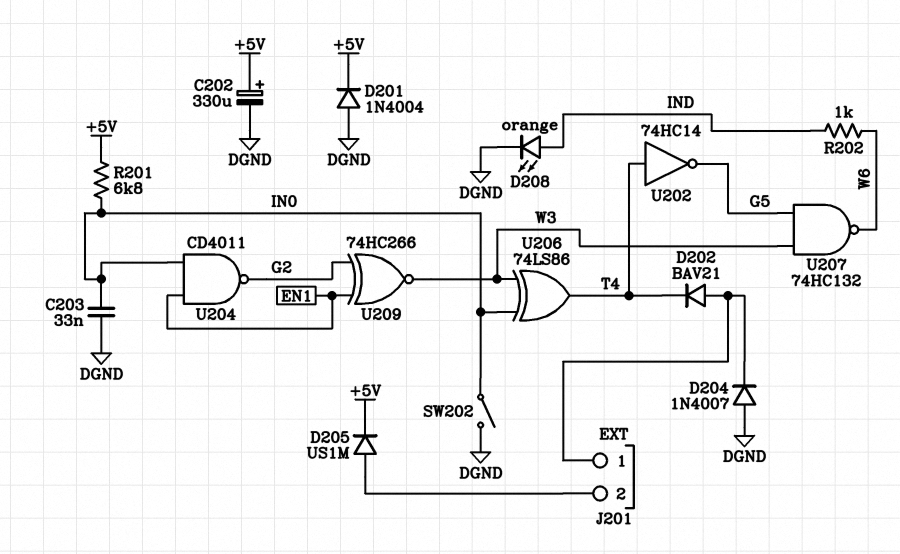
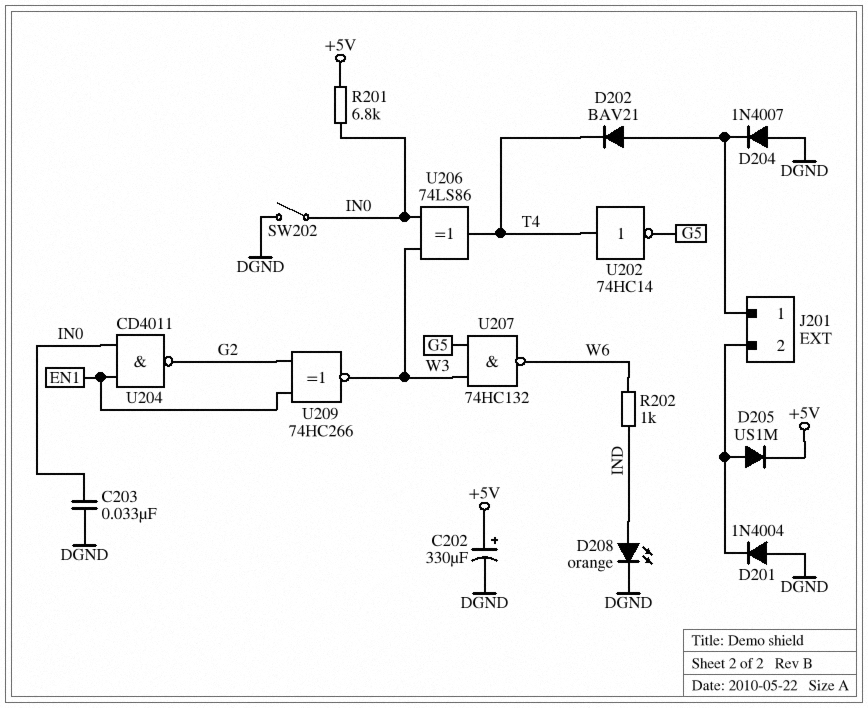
D201: diode 1N4004 (A DGND, K +5V) -> diode 1N4004 (A DGND, K J201/2)

